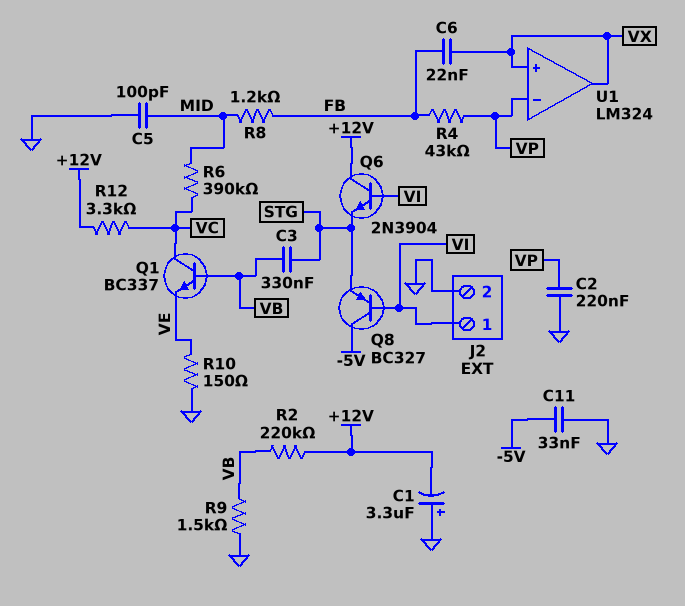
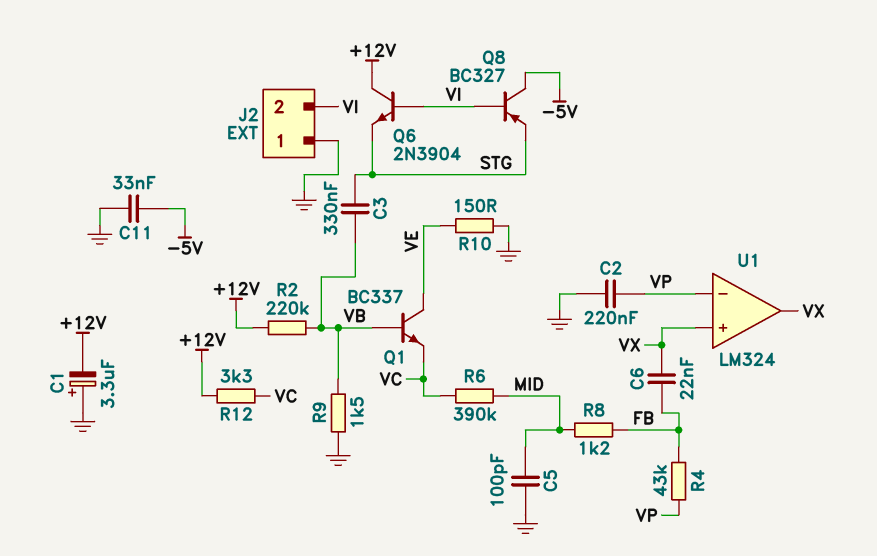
J2 pin 1: VI -> GND
J2 pin 2: GND -> VI
Q1: NPN BC337 (B VB, C VC, E VE) -> NPN BC337 (B VB, C VE, E VC)

